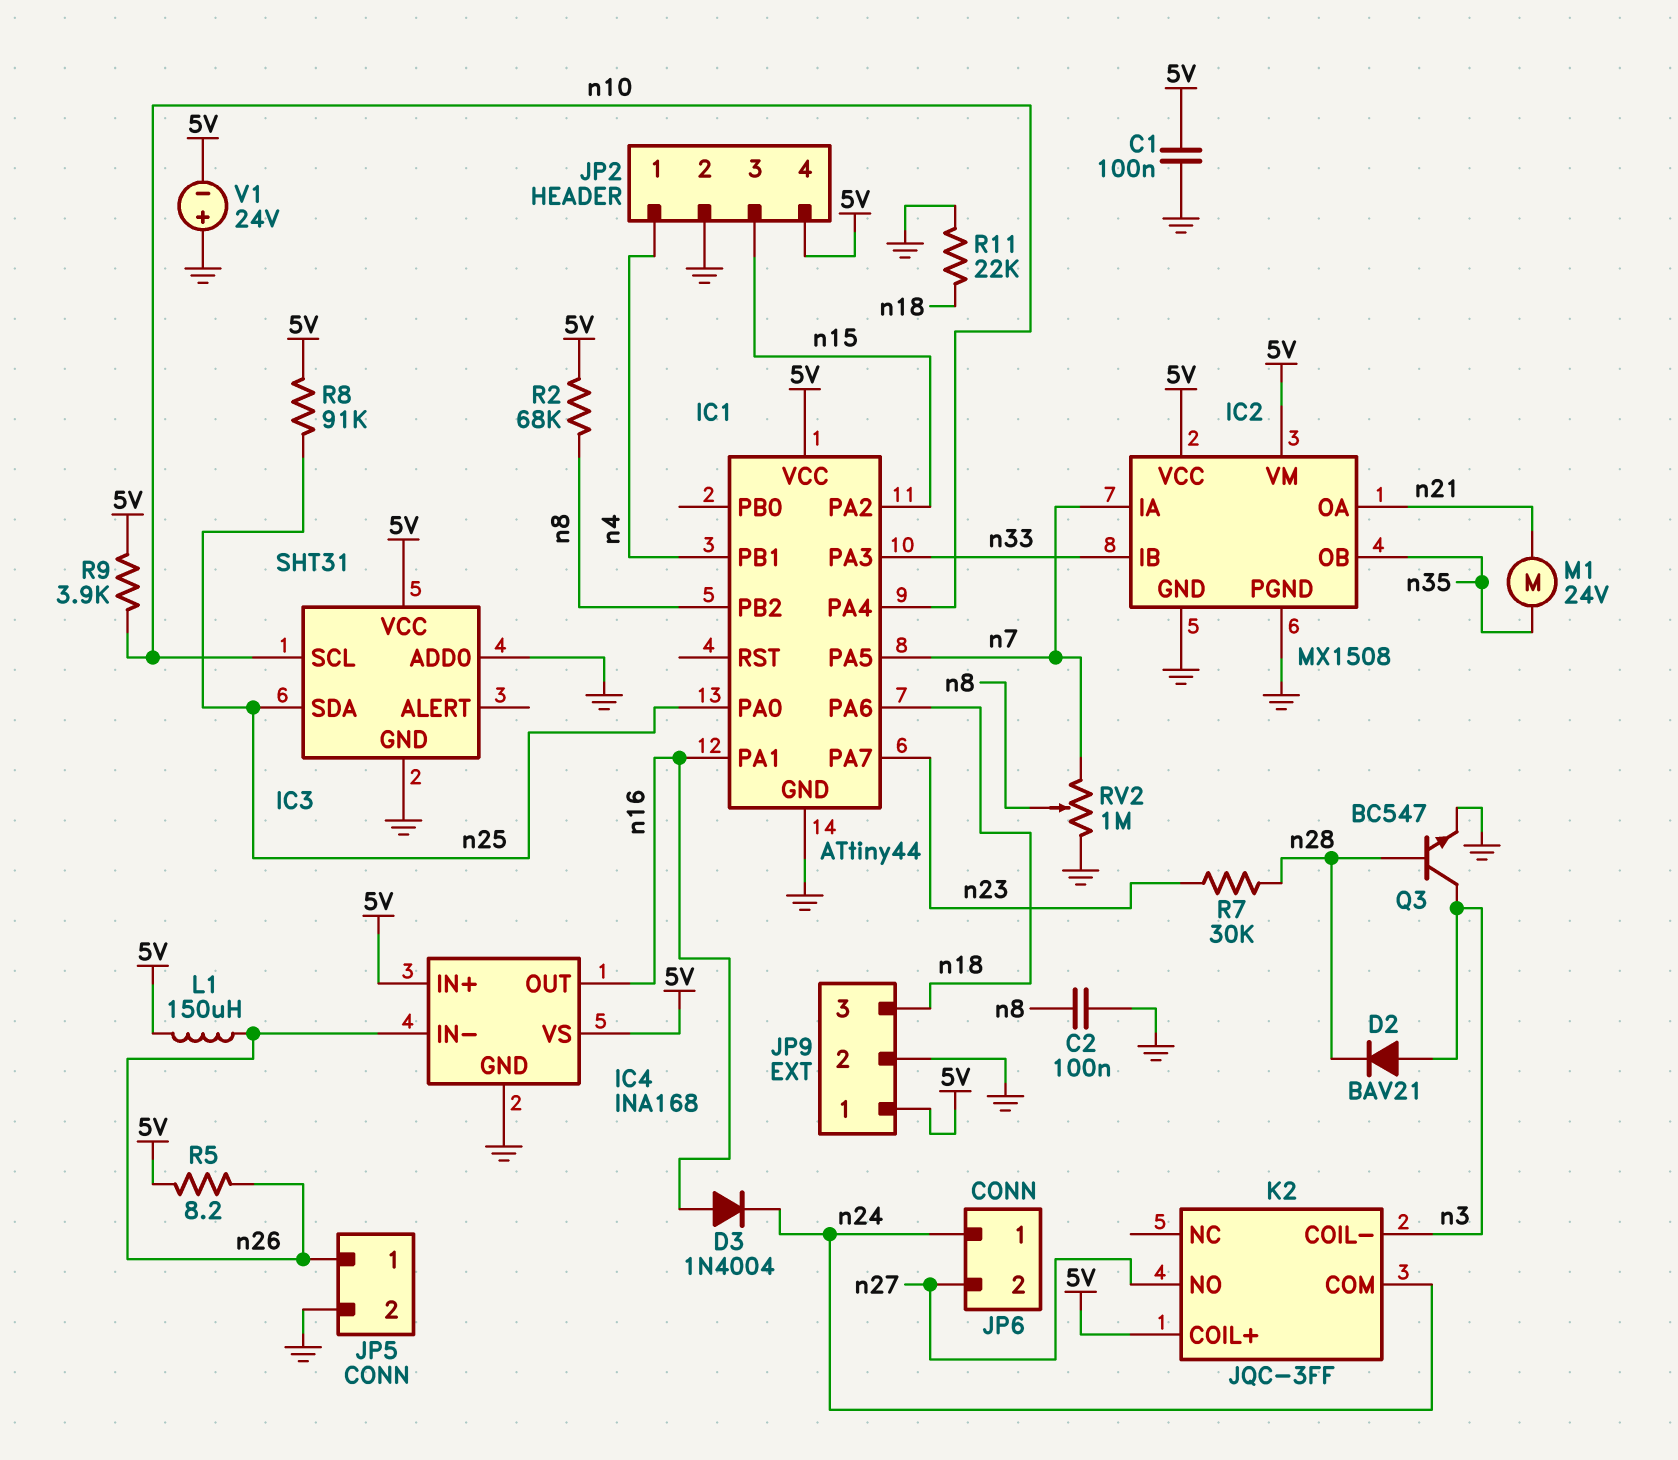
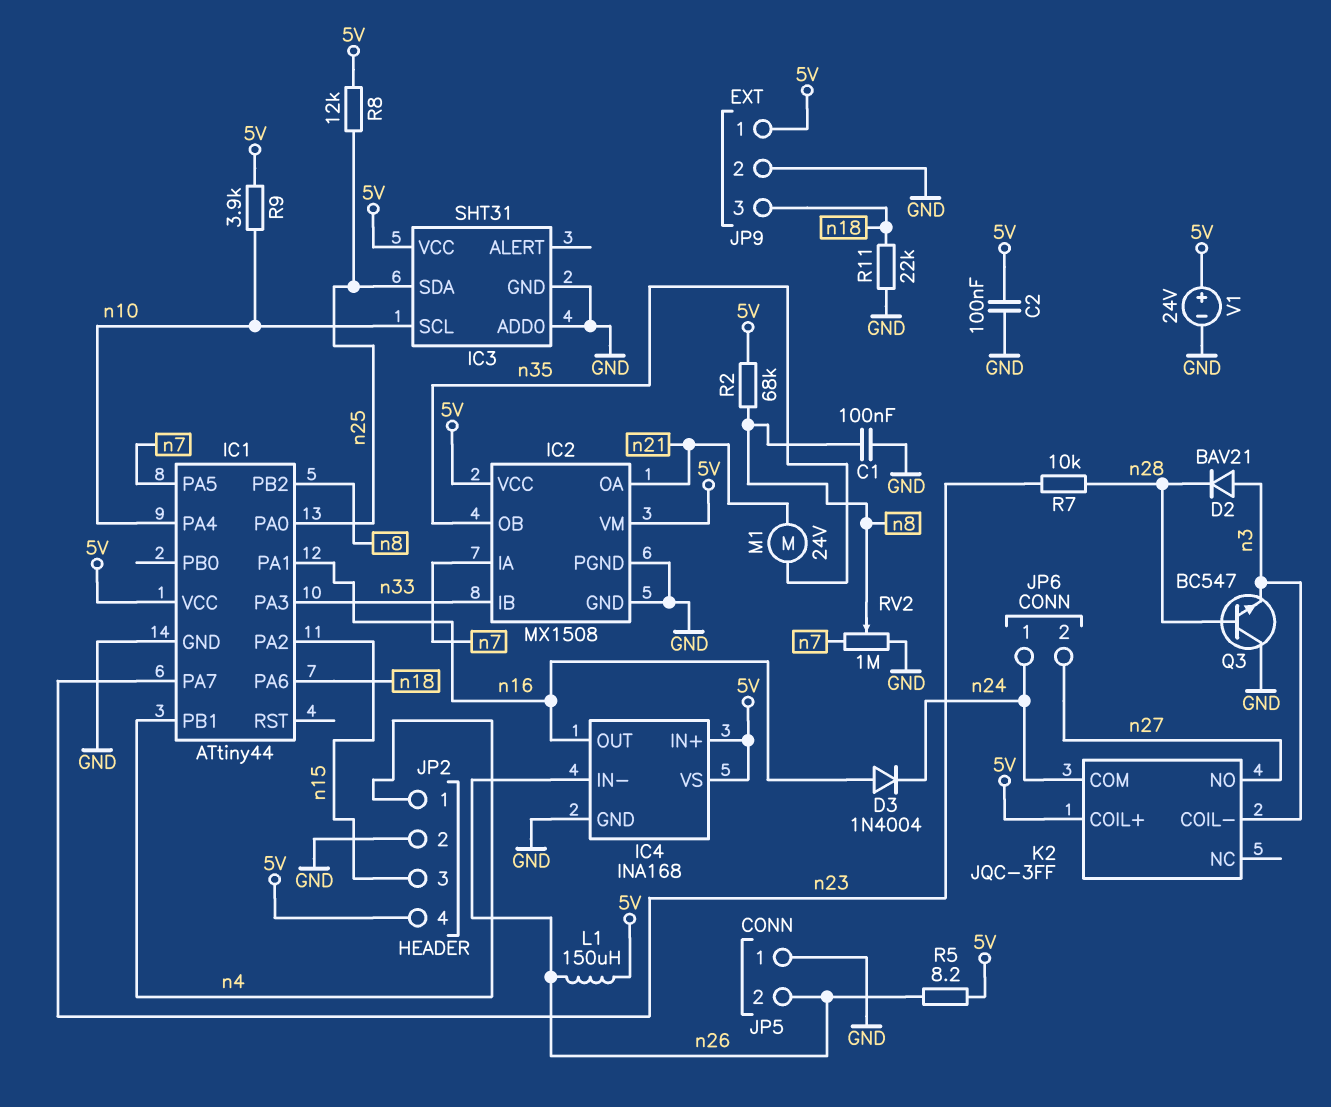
C1: 100nF (5V, GND) -> 100nF (GND, n8)
C2: 100nF (GND, n8) -> 100nF (5V, GND)
JP5 pin 1: n26 -> GND
JP5 pin 2: GND -> n26
Q3: NPN BC547 (B n28, C n3, E GND) -> NPN BC547 (B n28, C GND, E n3)
R7: 30k (n23, n28) -> 10k (n23, n28)
R8: 91k (5V, n25) -> 12k (5V, n25)
V1: 24V (plus GND, minus 5V) -> 24V (plus 5V, minus GND)

